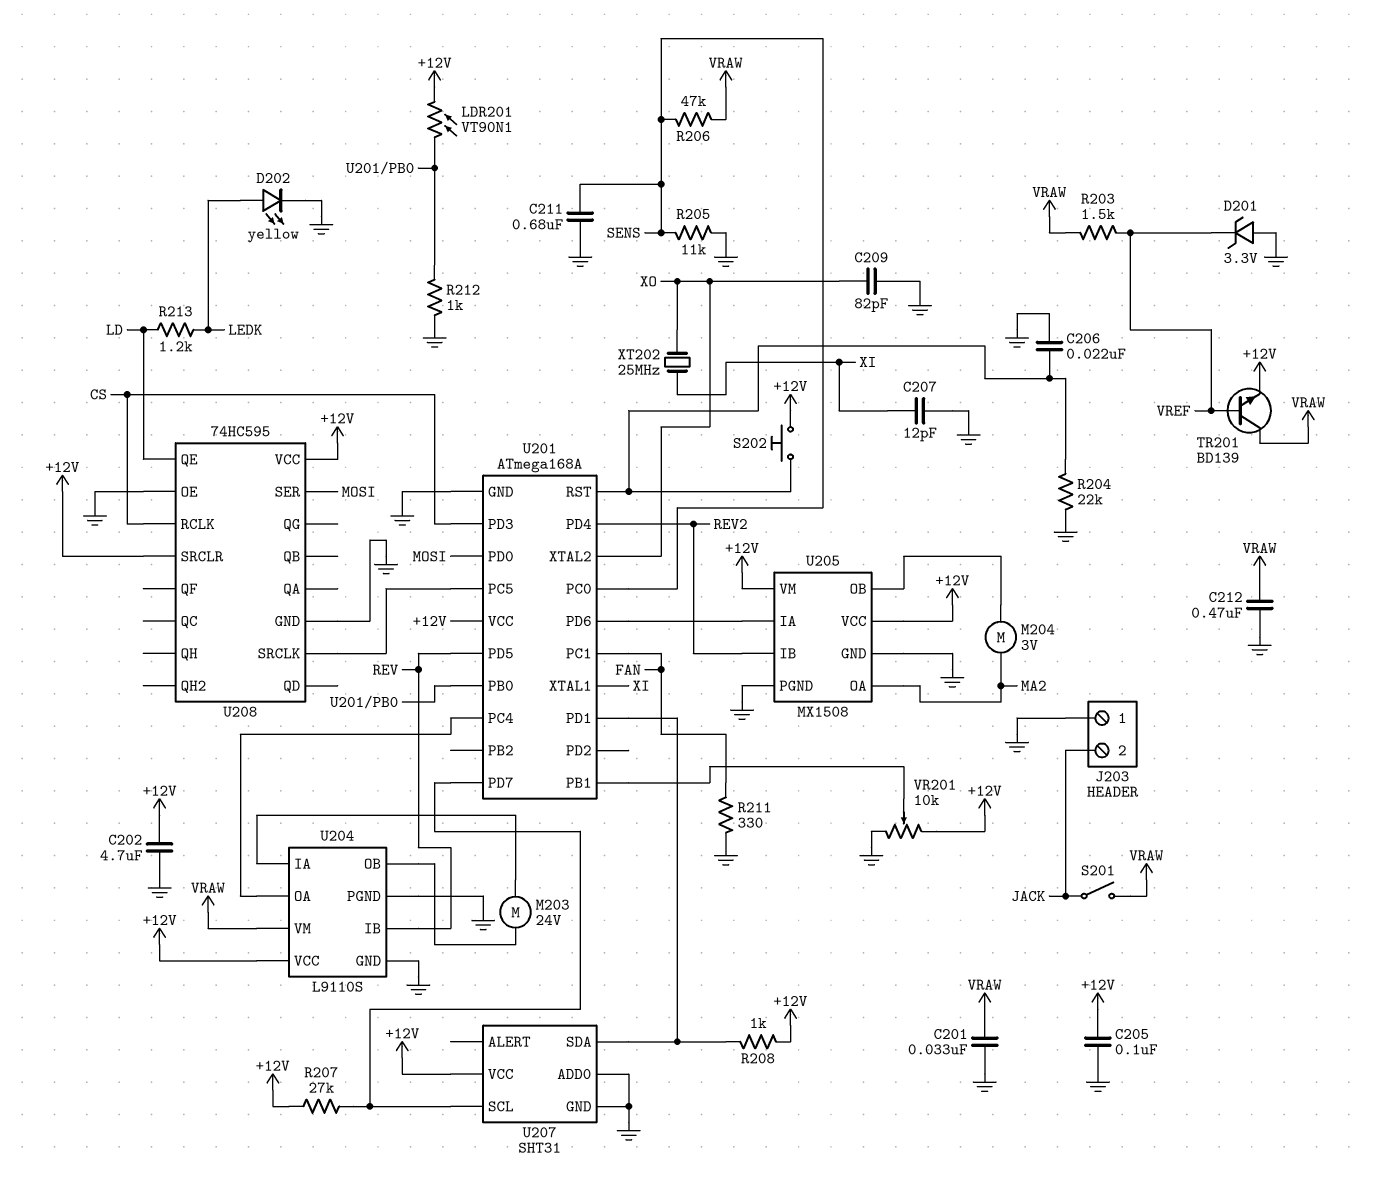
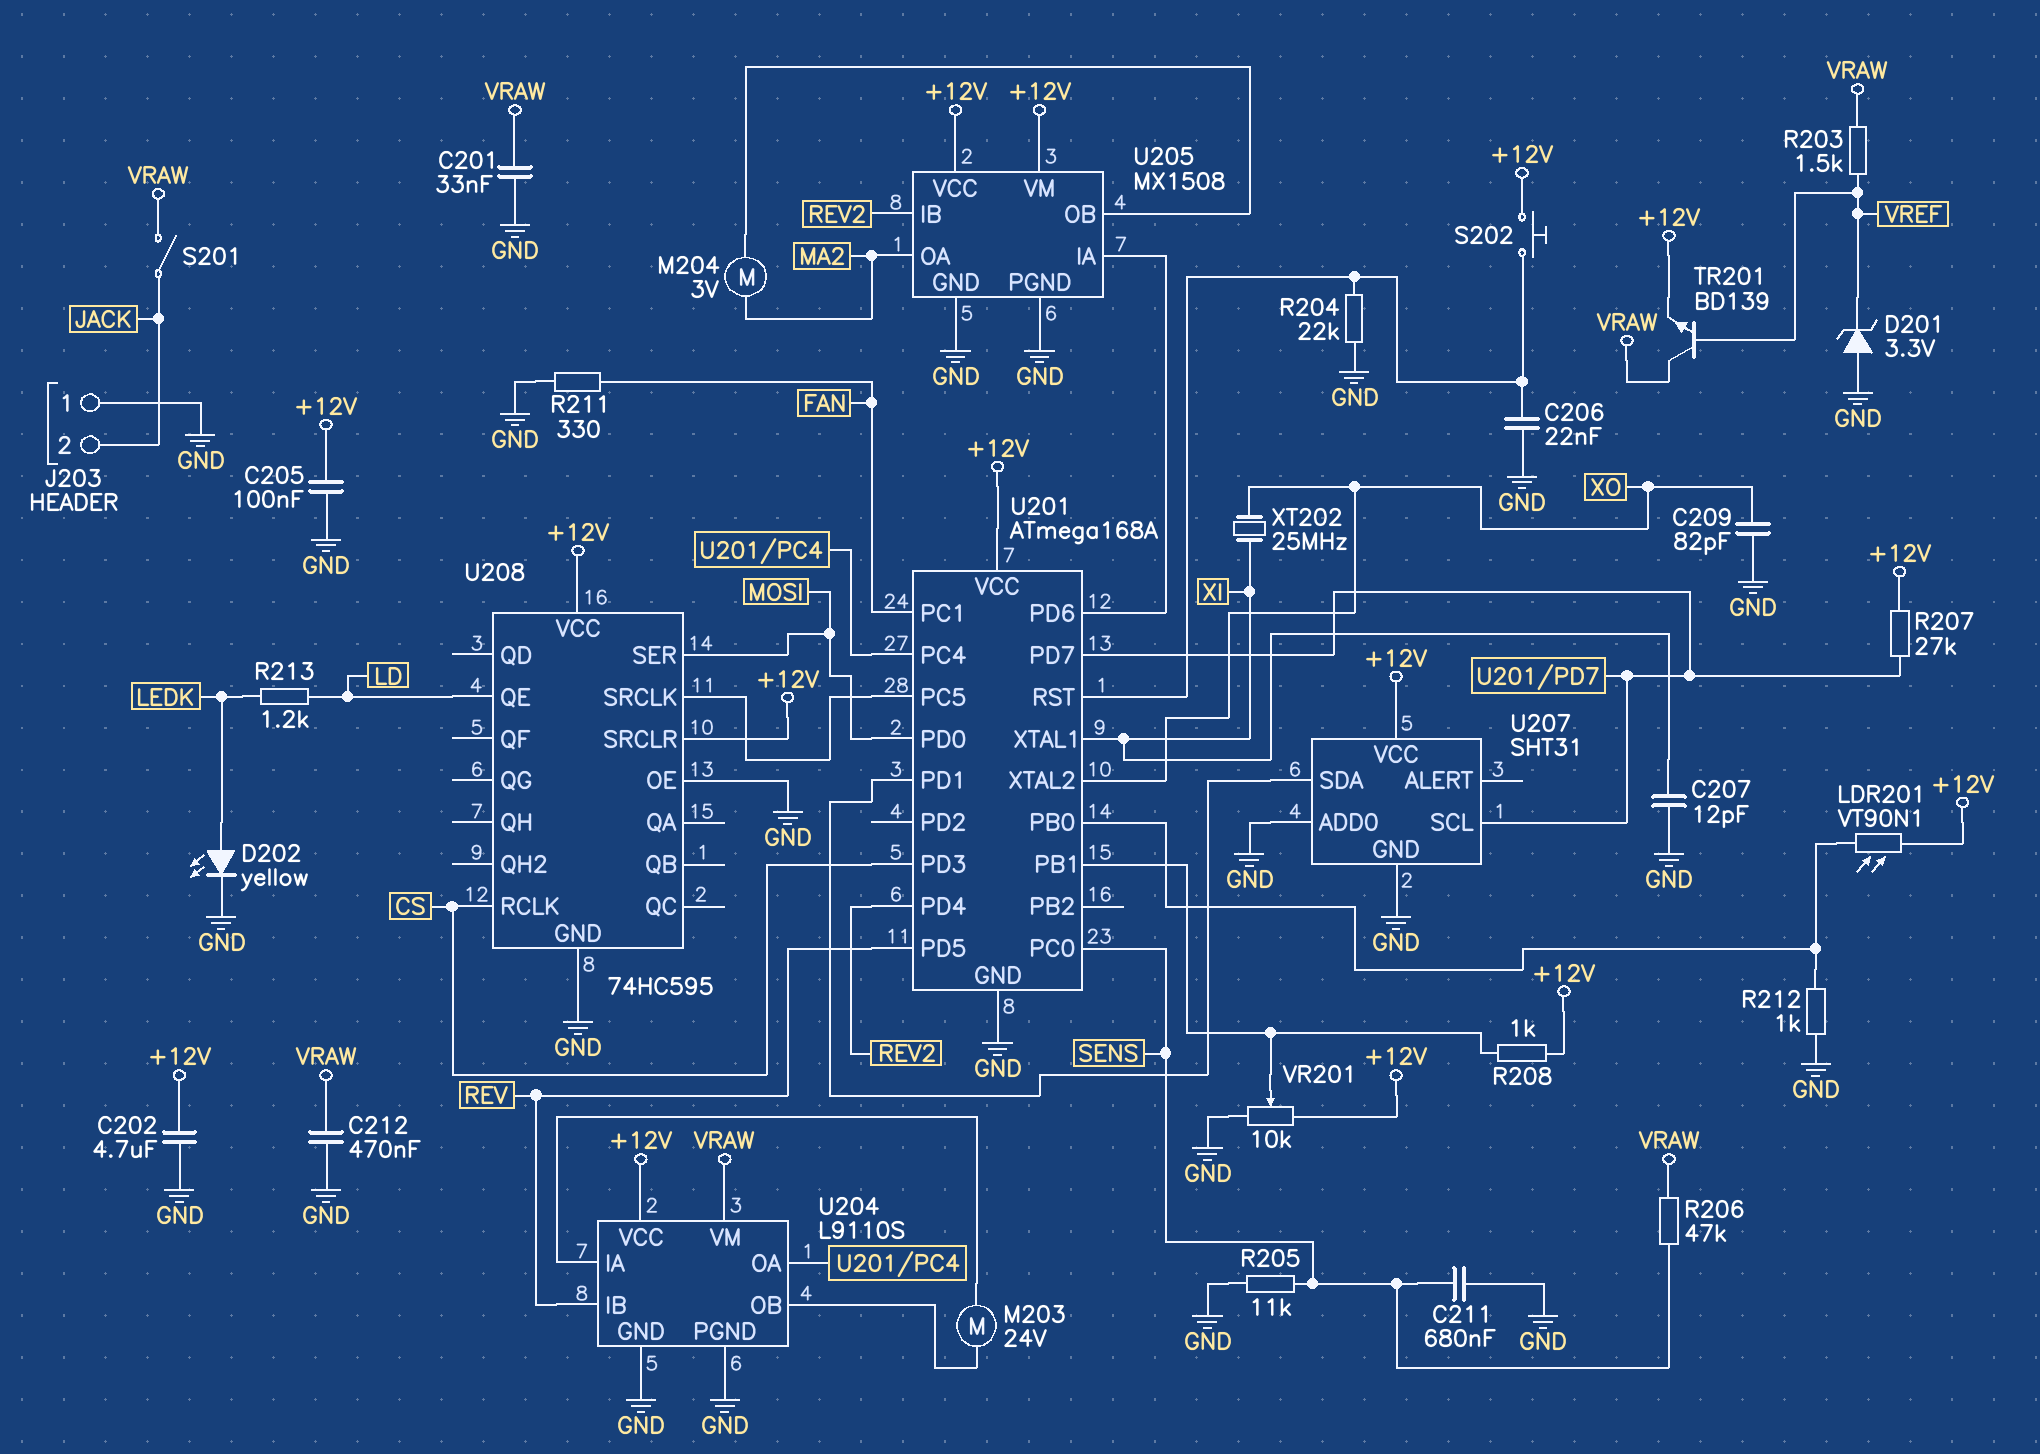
R208: 1k (+12V, U201/PD1) -> 1k (+12V, U201/PB1)

